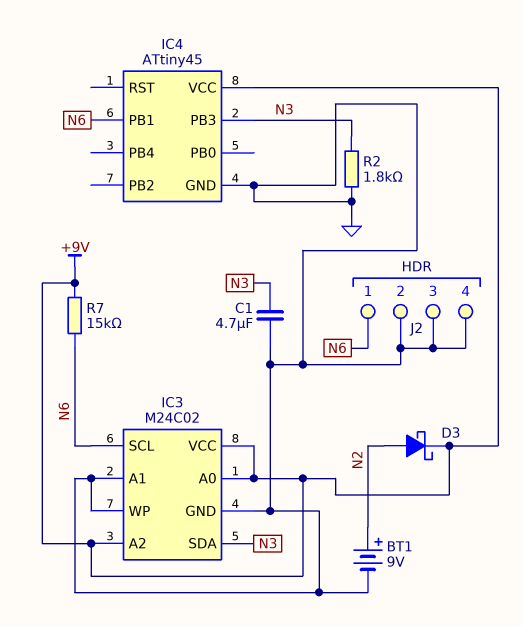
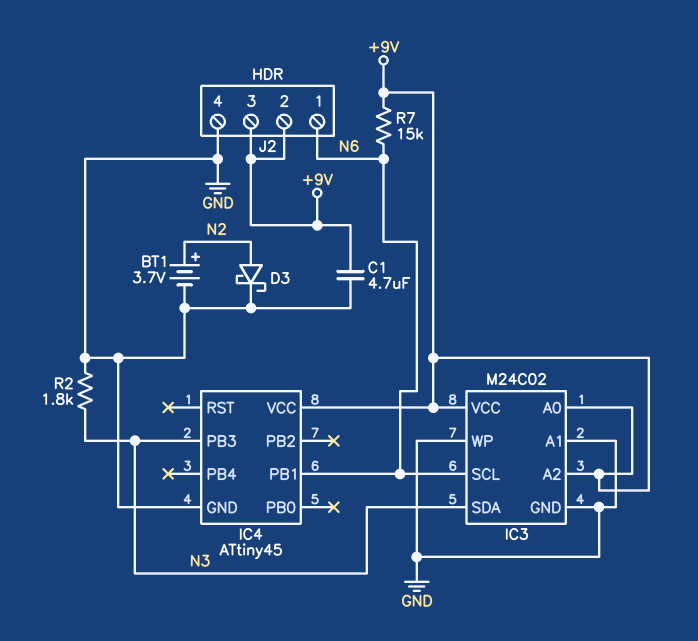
BT1: 9V (plus N2, minus GND) -> 3.7V (plus N2, minus GND)
C1: 4.7uF (GND, N3) -> 4.7uF (+9V, GND)
D3: schottky (A N2, K +9V) -> schottky (A N2, K GND)
J2 pin 2: GND -> +9V
J2 pin 3: GND -> +9V

